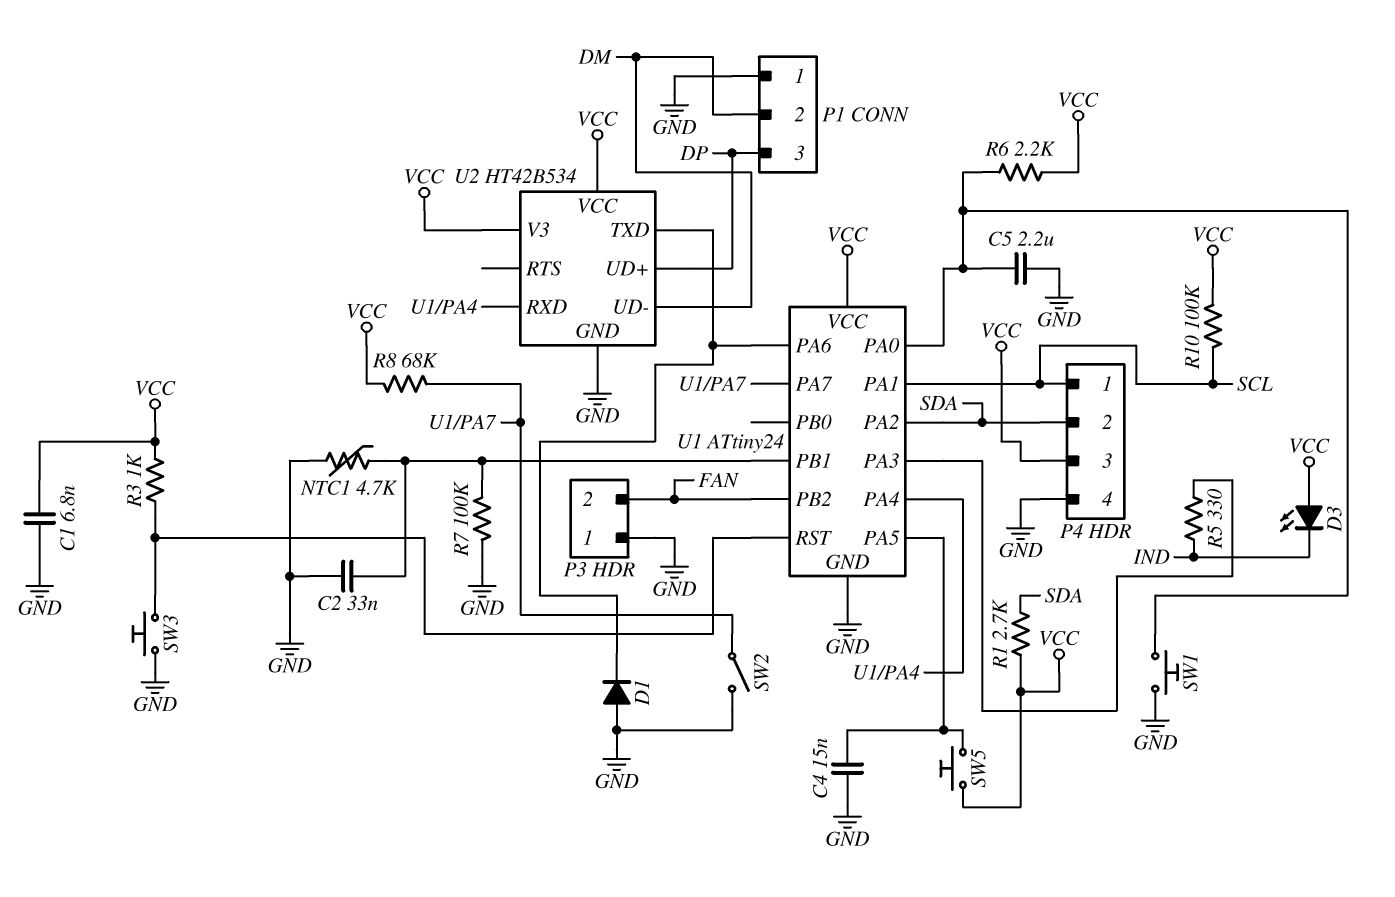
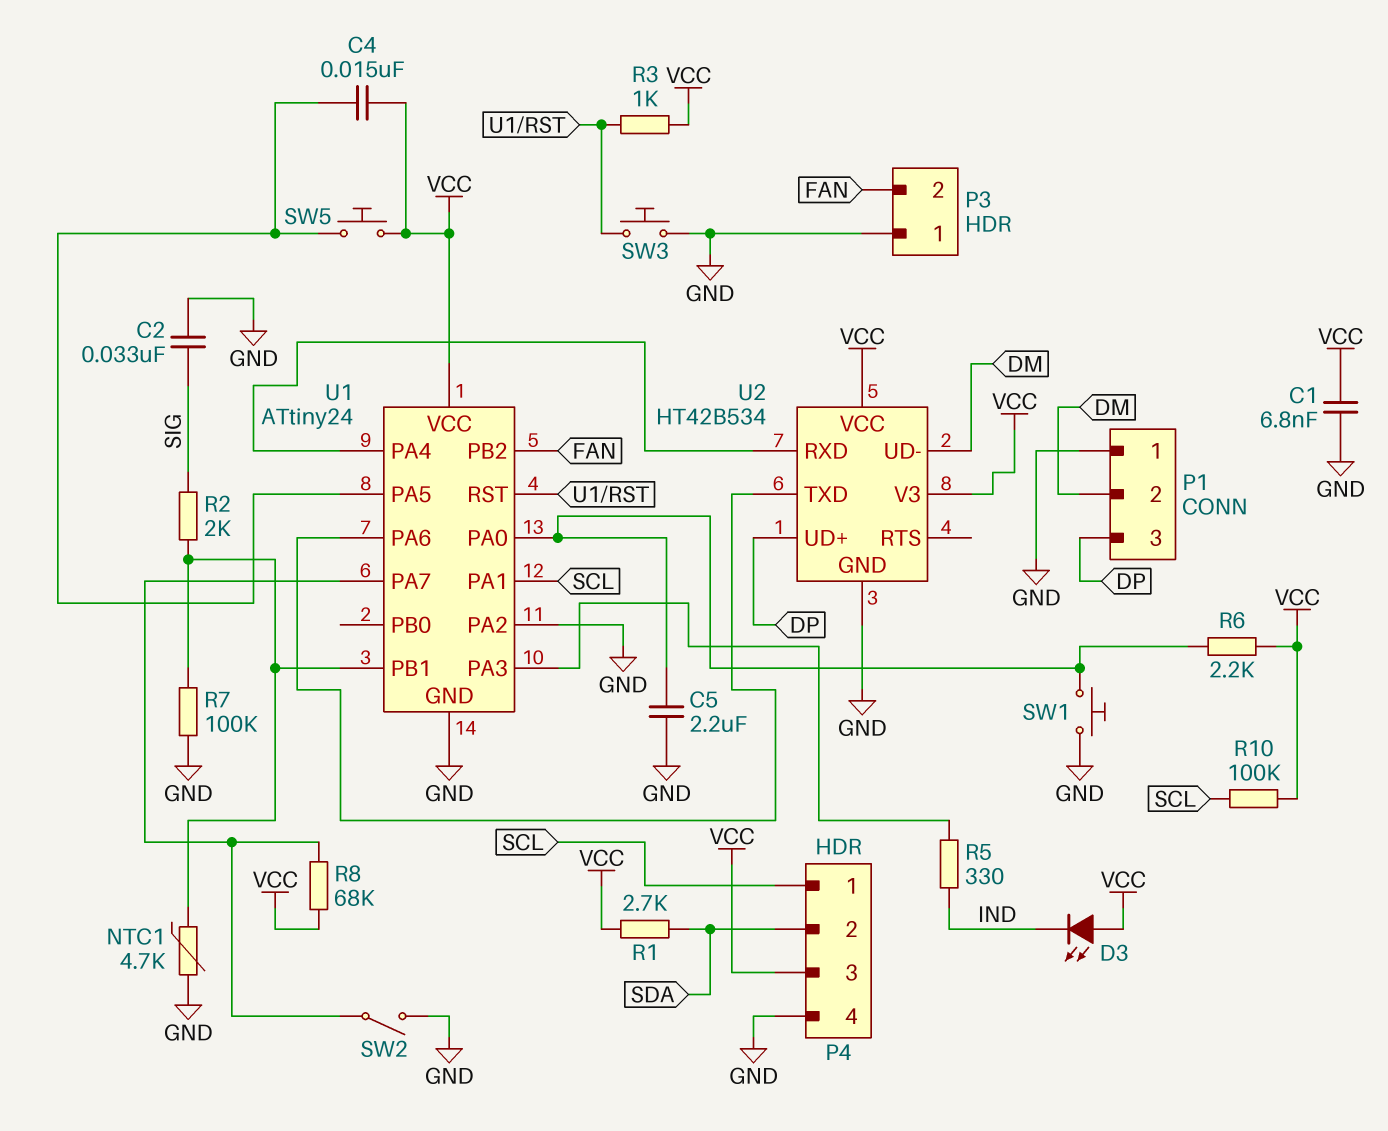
C2: 33nF (GND, U1/PB1) -> 33nF (GND, SIG)
C4: 15nF (GND, U1/PA5) -> 15nF (U1/PA5, VCC)
D1: diode (A GND, K U1/PA6) -> none
R2: none -> 2k (SIG, U1/PB1)
U1 pin PA2: SDA -> GND

